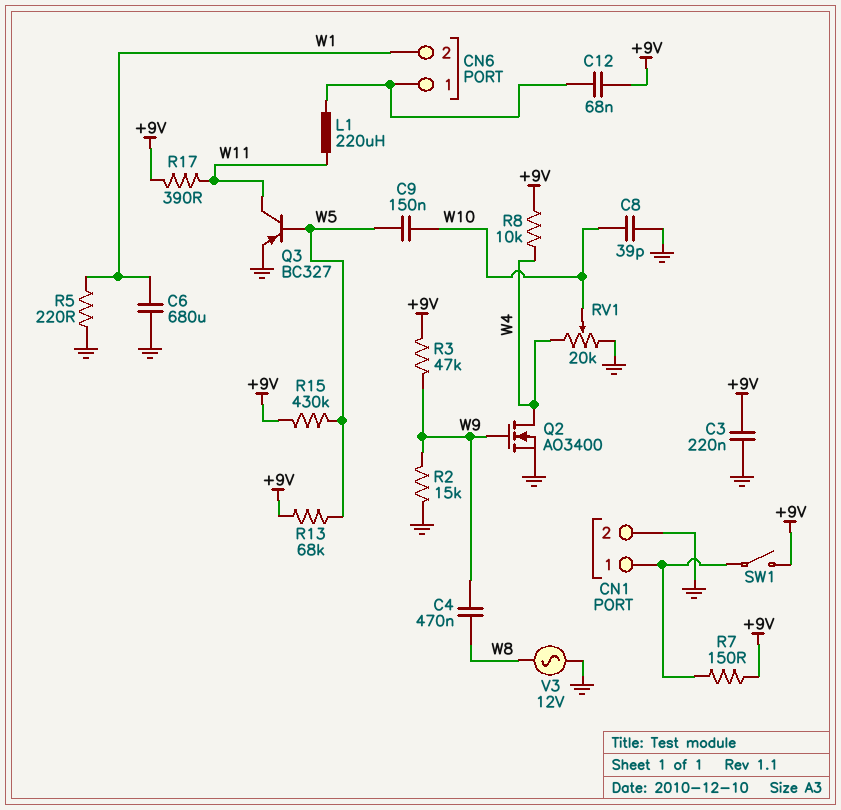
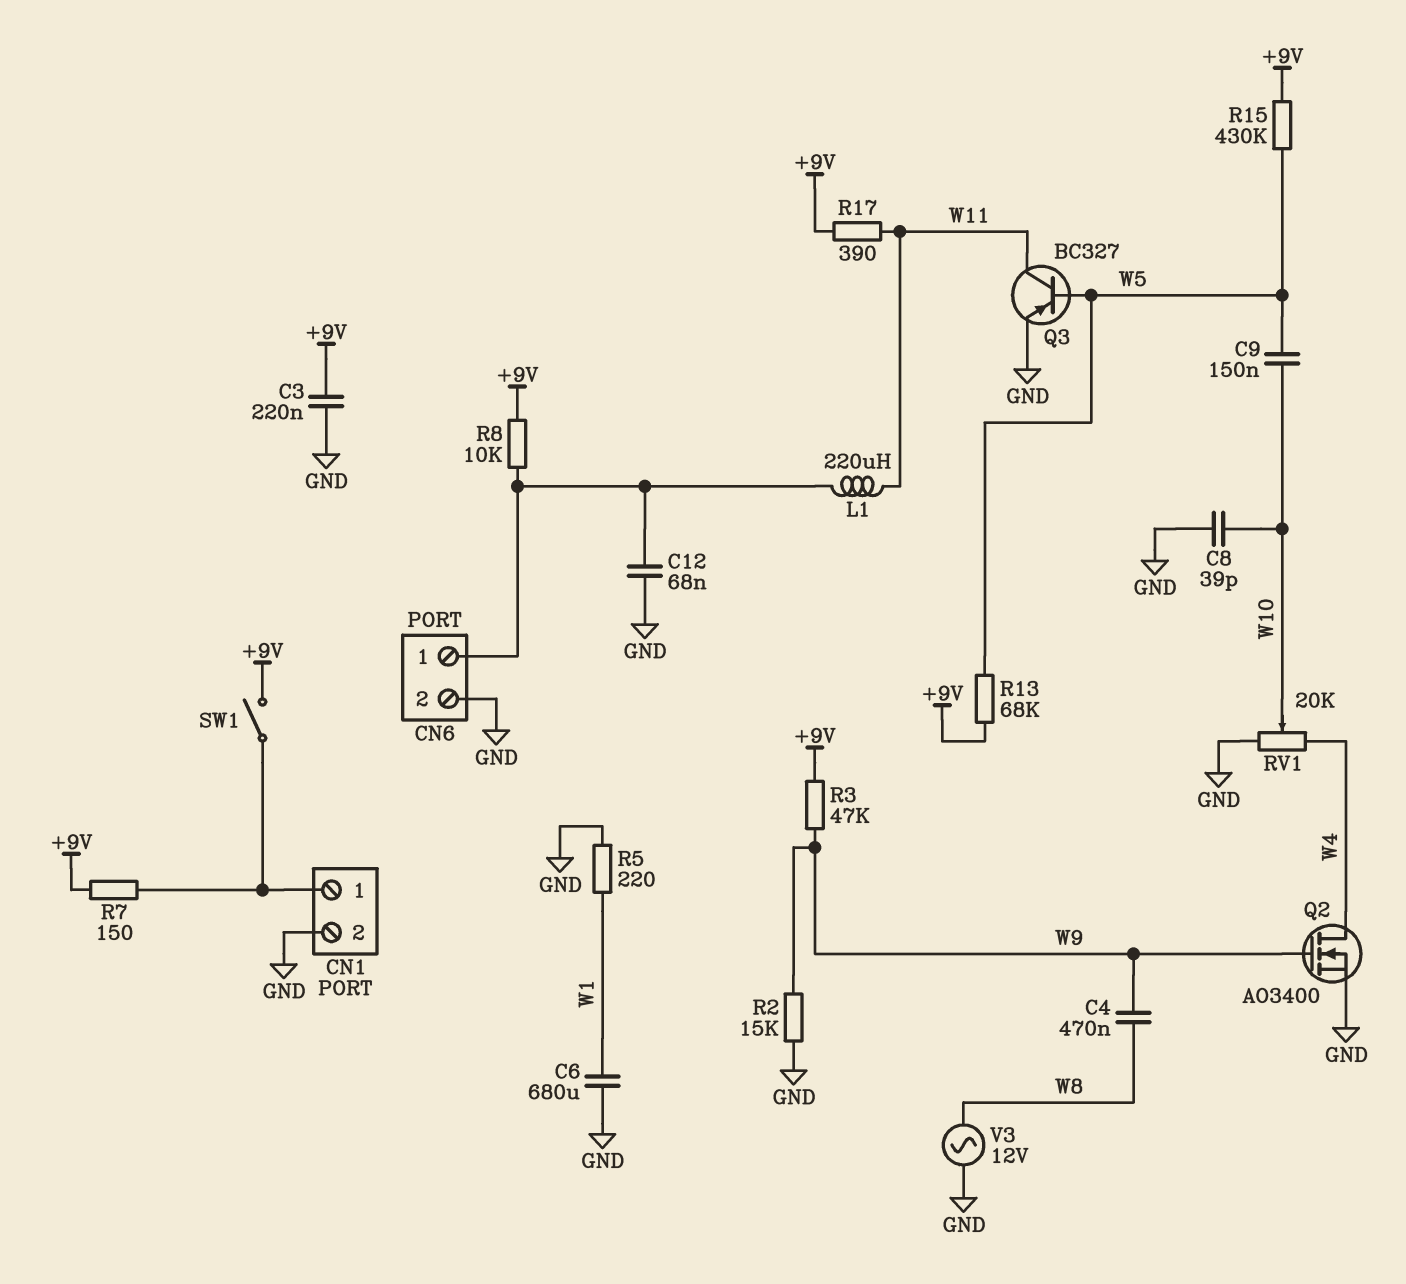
C12: 68nF (+9V, CN6/1) -> 68nF (CN6/1, GND)
CN6 pin 2: W1 -> GND
R8: 10k (+9V, W4) -> 10k (+9V, CN6/1)

